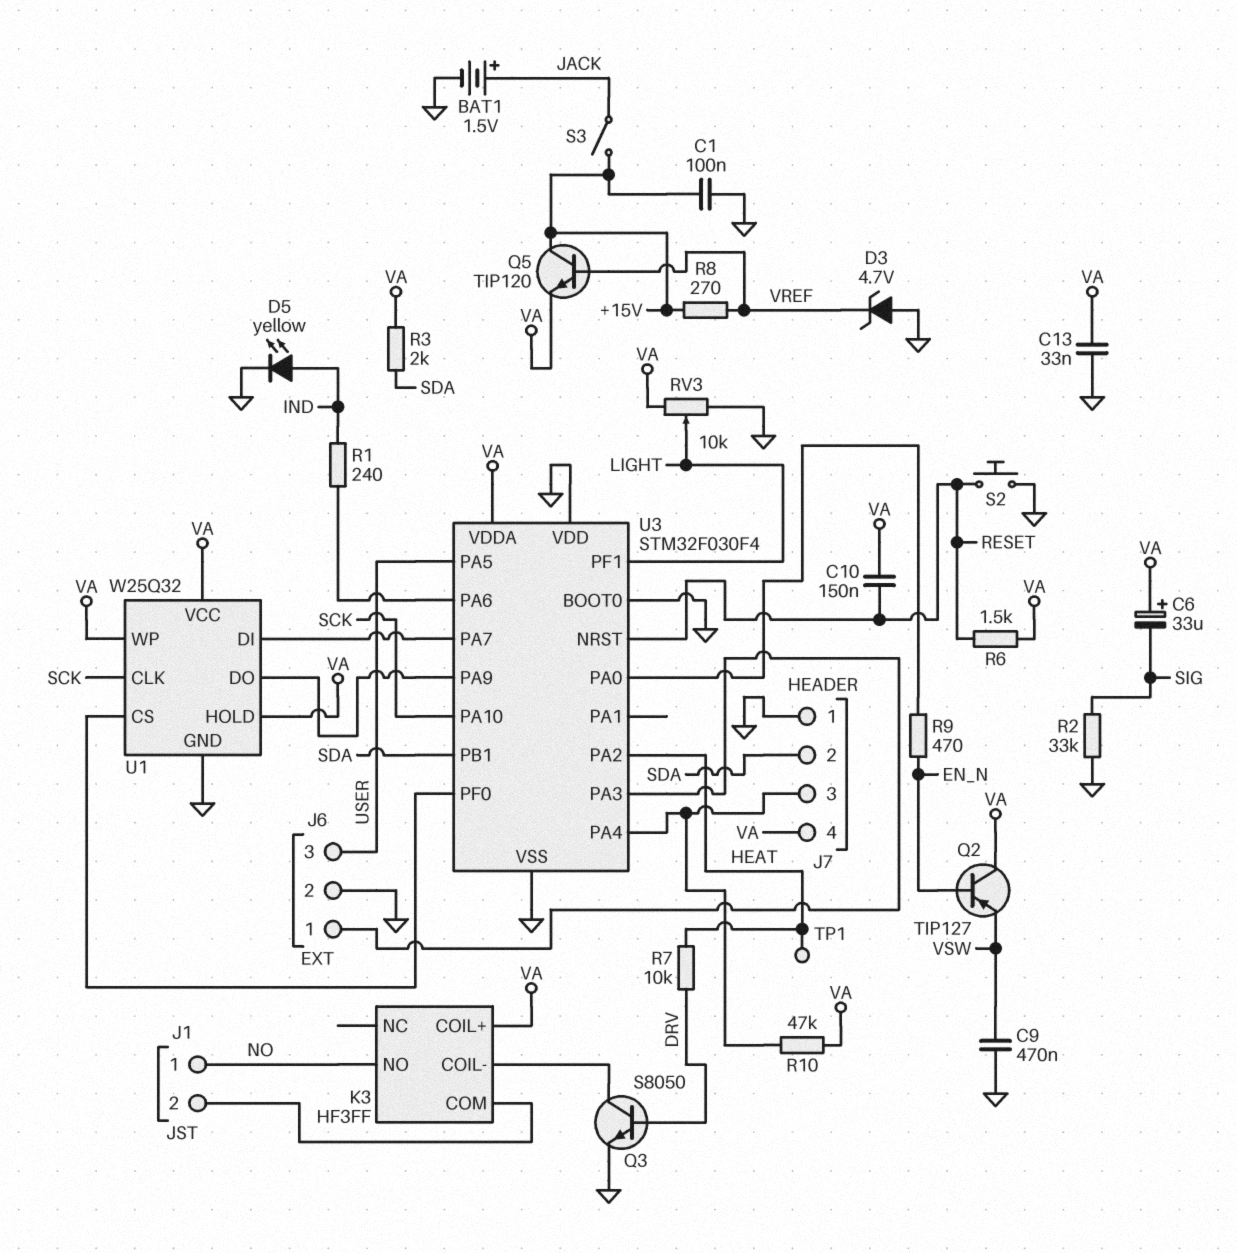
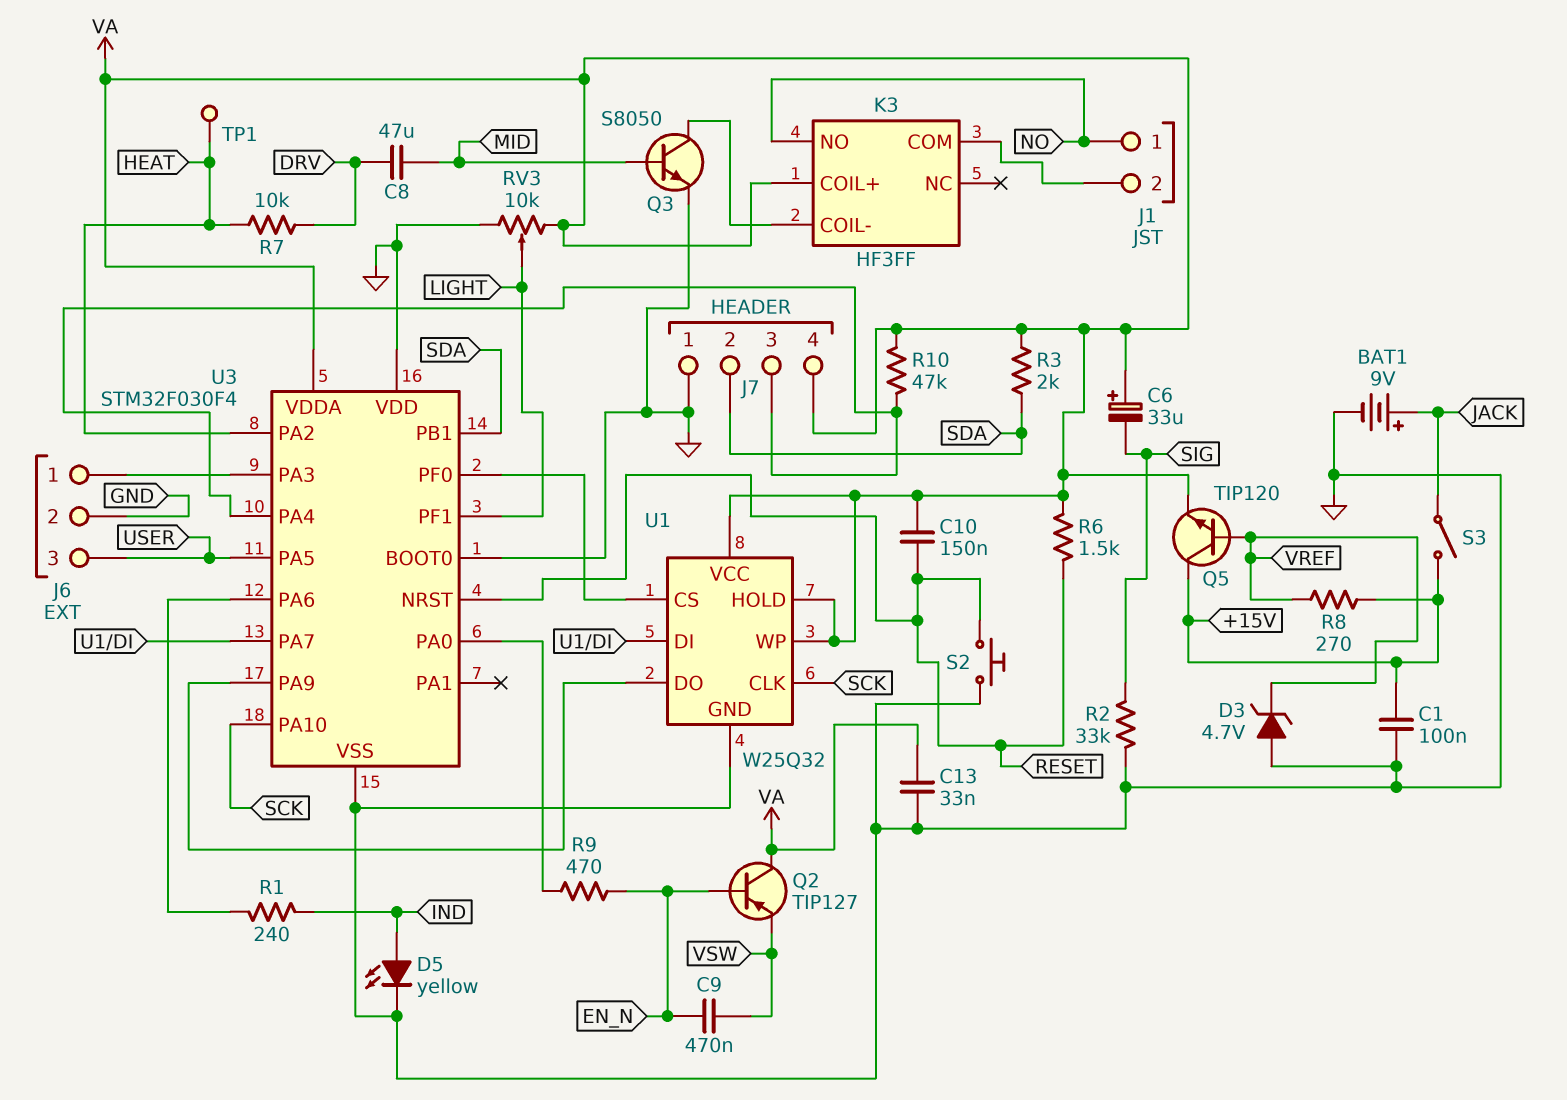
BAT1: 1.5V (plus JACK, minus GND) -> 9V (plus JACK, minus GND)
C8: none -> 47uF (DRV, MID)
C9: 470nF (GND, VSW) -> 470nF (EN_N, VSW)
Q3: NPN S8050 (B DRV, C K3/COIL-, E GND) -> NPN S8050 (B MID, C K3/COIL-, E GND)

